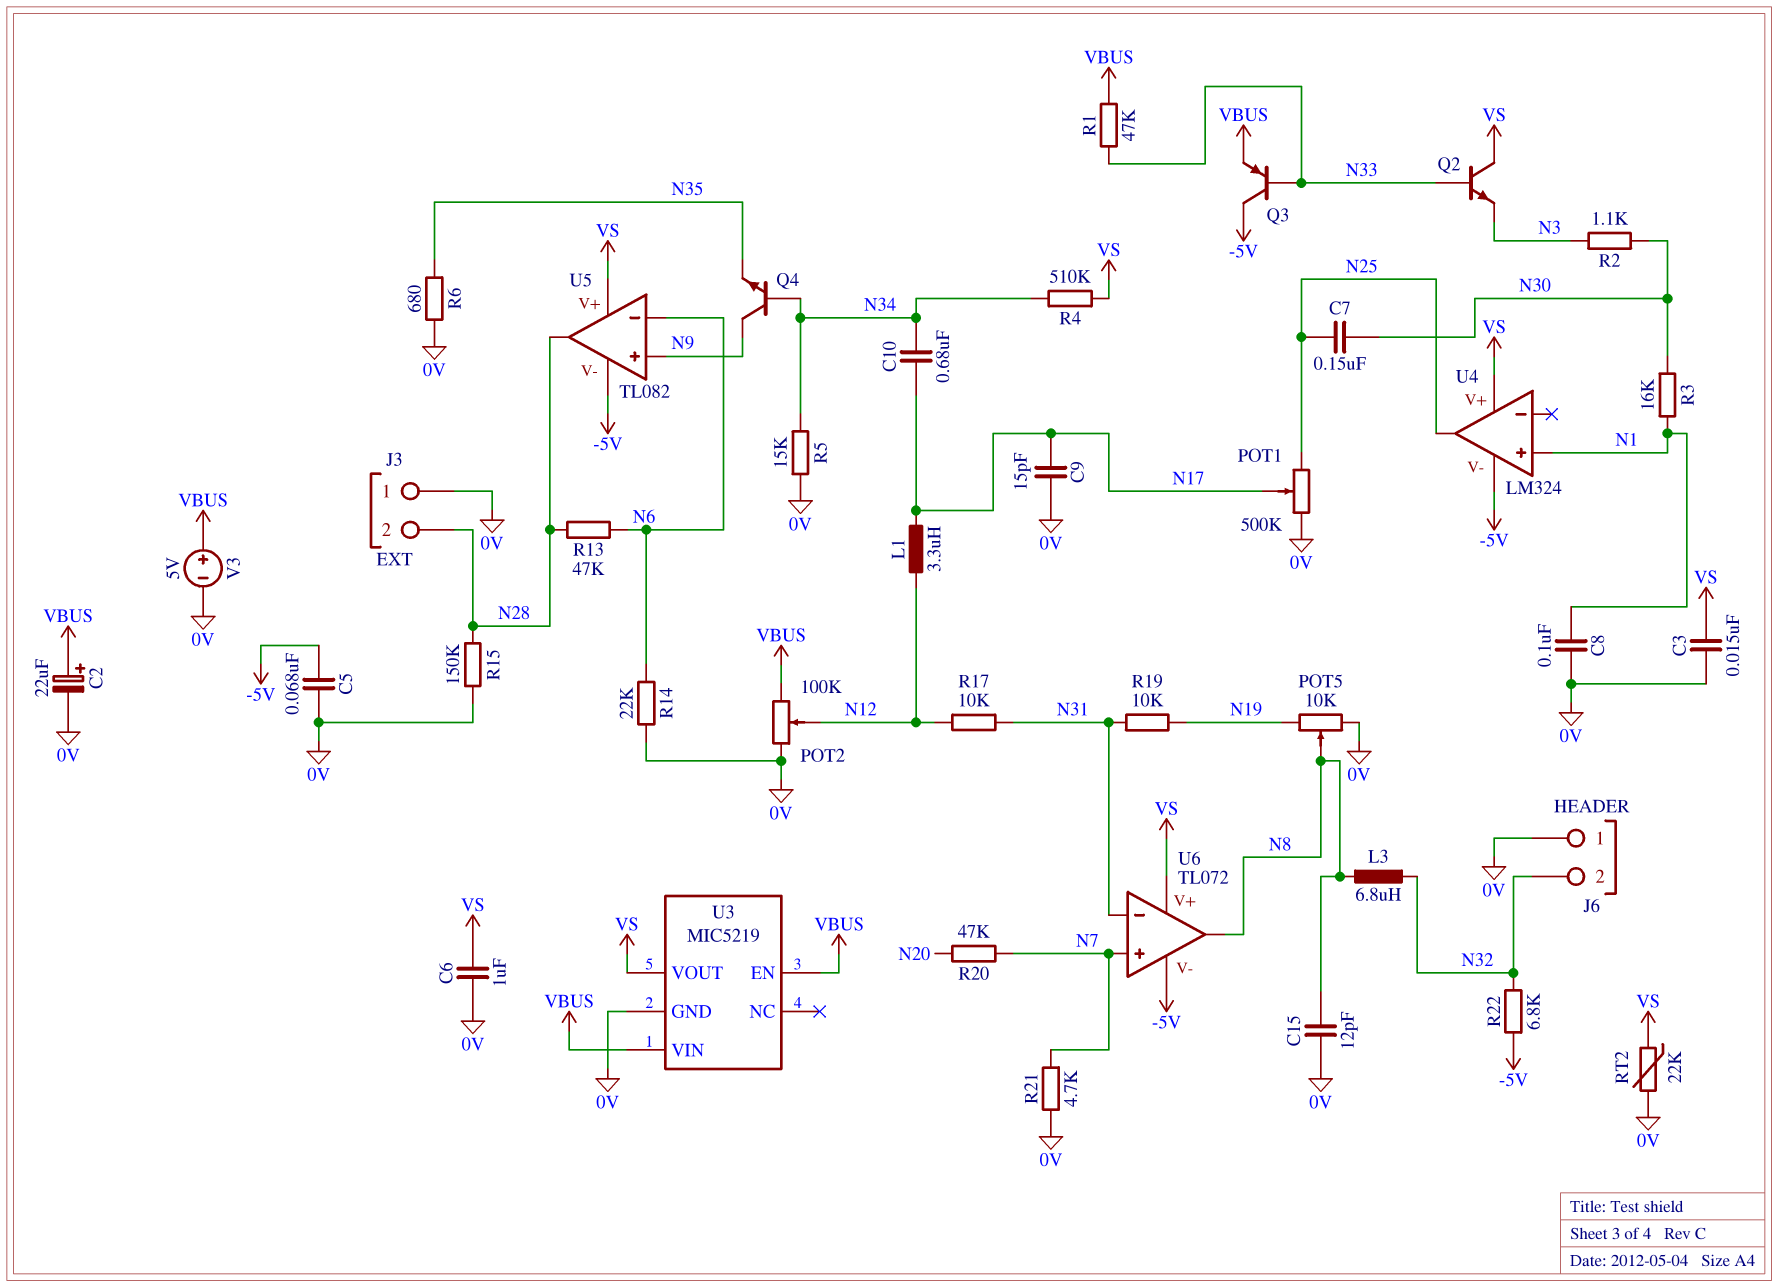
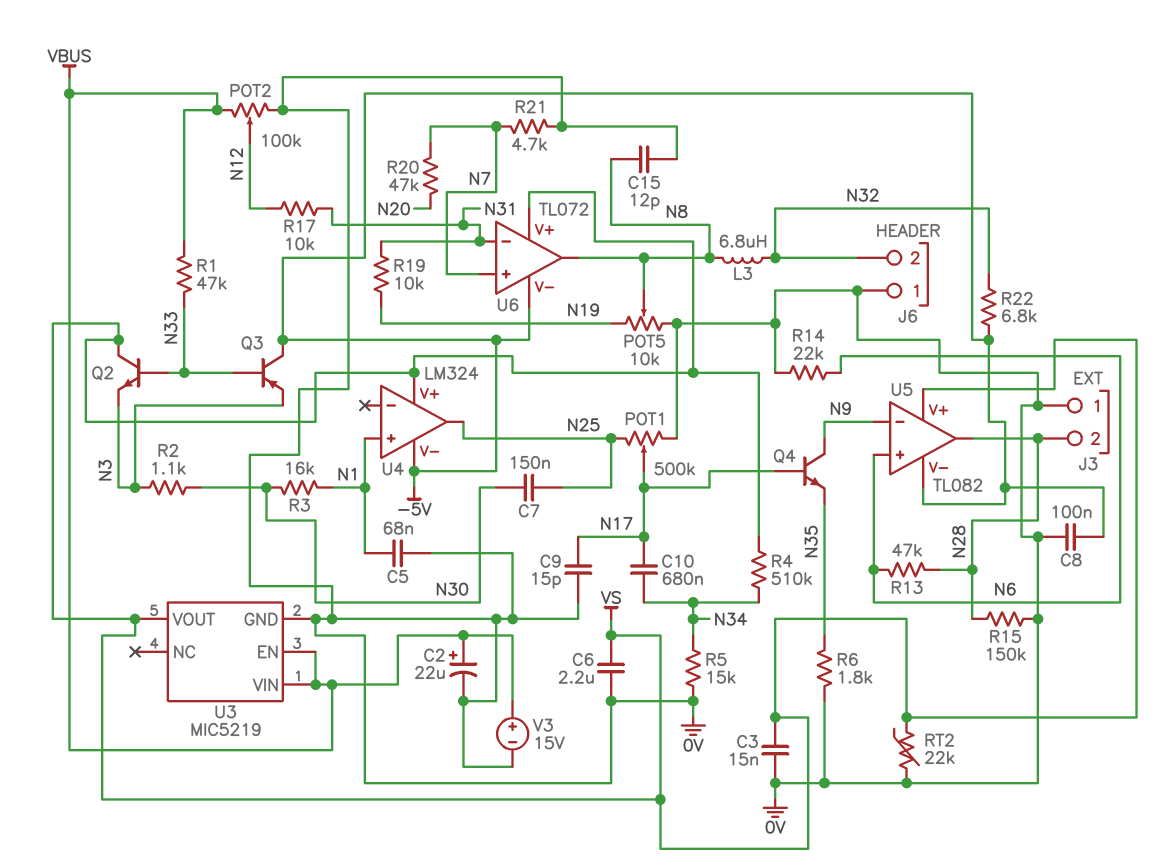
C5: 68nF (-5V, 0V) -> 68nF (0V, N1)
C6: 1uF (0V, VS) -> 2.2uF (0V, VS)
C8: 100nF (0V, N1) -> 100nF (-5V, 0V)
L1: 3.3uH (N12, N17) -> none
Q3: PNP (B N33, C -5V, E VBUS) -> PNP (B N33, C -5V, E N3)
Q4: NPN (B N34, C N9, E N35) -> NPN (B N17, C N9, E N35)
R6: 680 (0V, N35) -> 1.8k (0V, N35)
U5 pin in+: N9 -> N6
U5 pin in-: N6 -> N9
V3: 5V (plus VBUS, minus 0V) -> 15V (plus VBUS, minus 0V)

